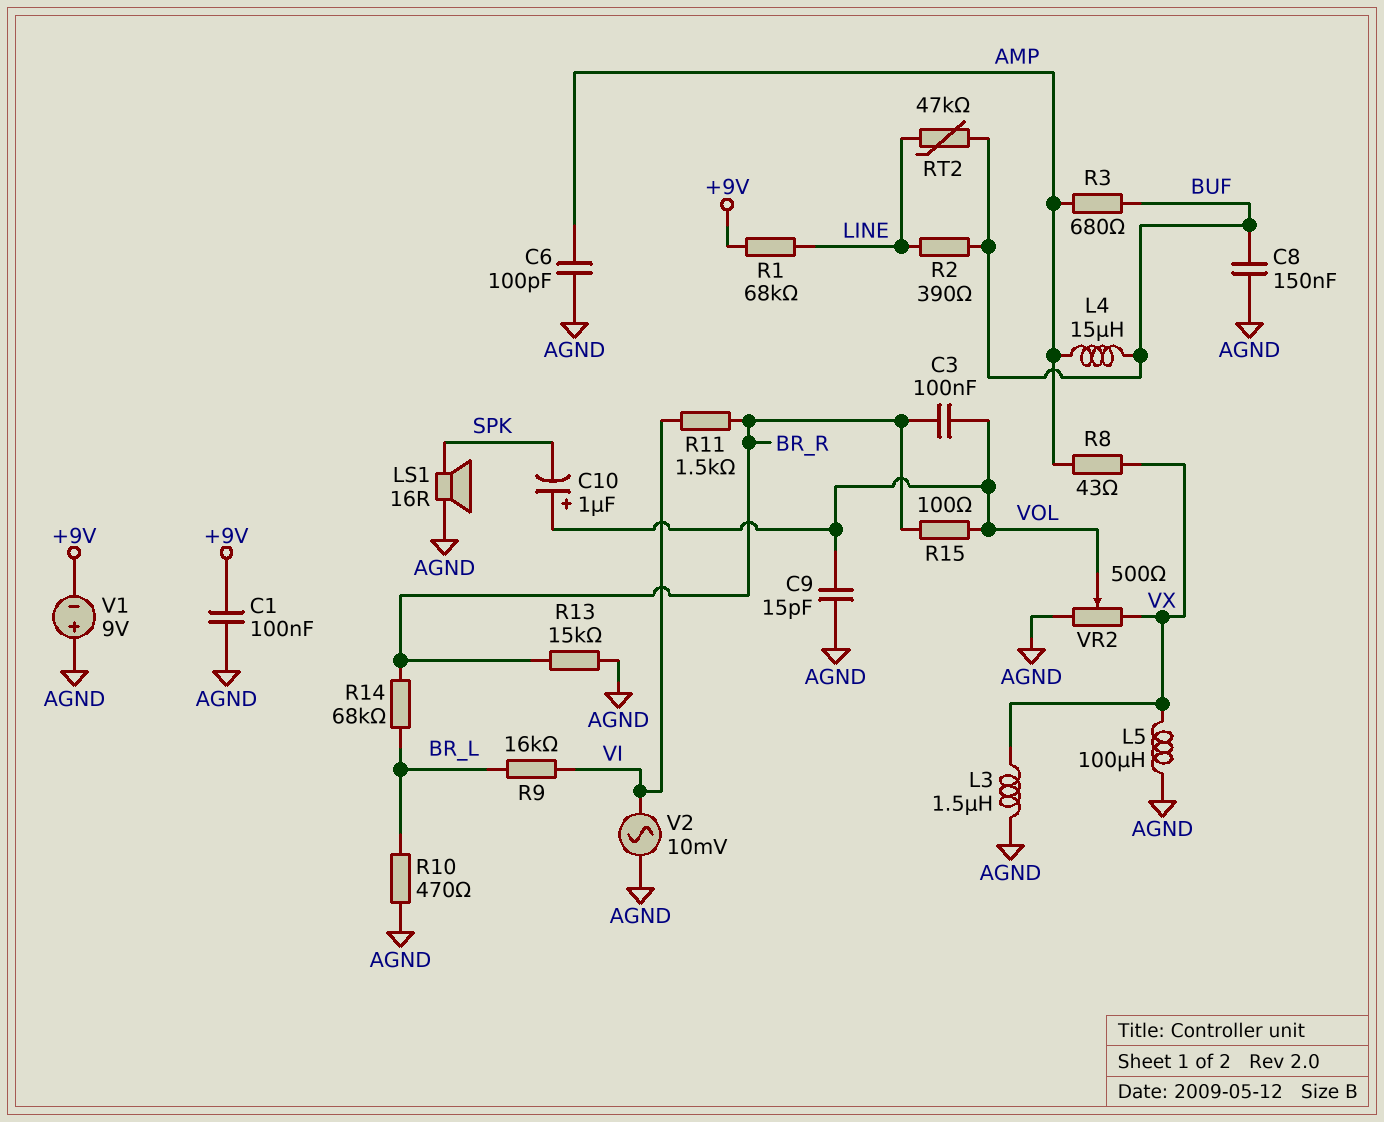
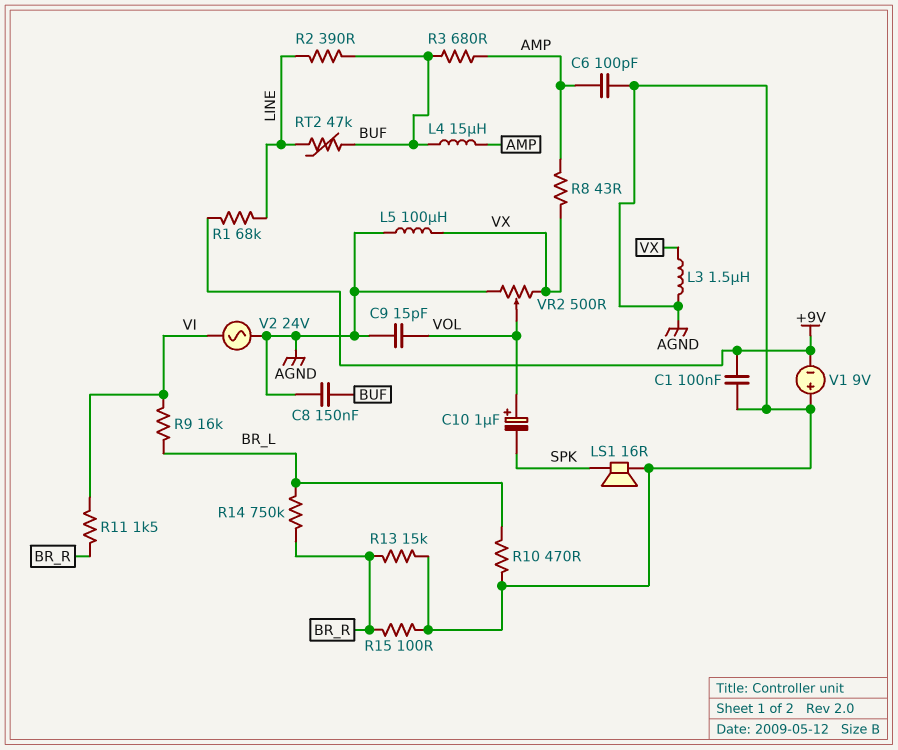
C3: 100nF (BR_R, VOL) -> none
R14: 68k (BR_L, BR_R) -> 750k (BR_L, BR_R)
R15: 100 (BR_R, VOL) -> 100 (AGND, BR_R)
V2: AC 10mV (AGND, VI) -> AC 24V (AGND, VI)

